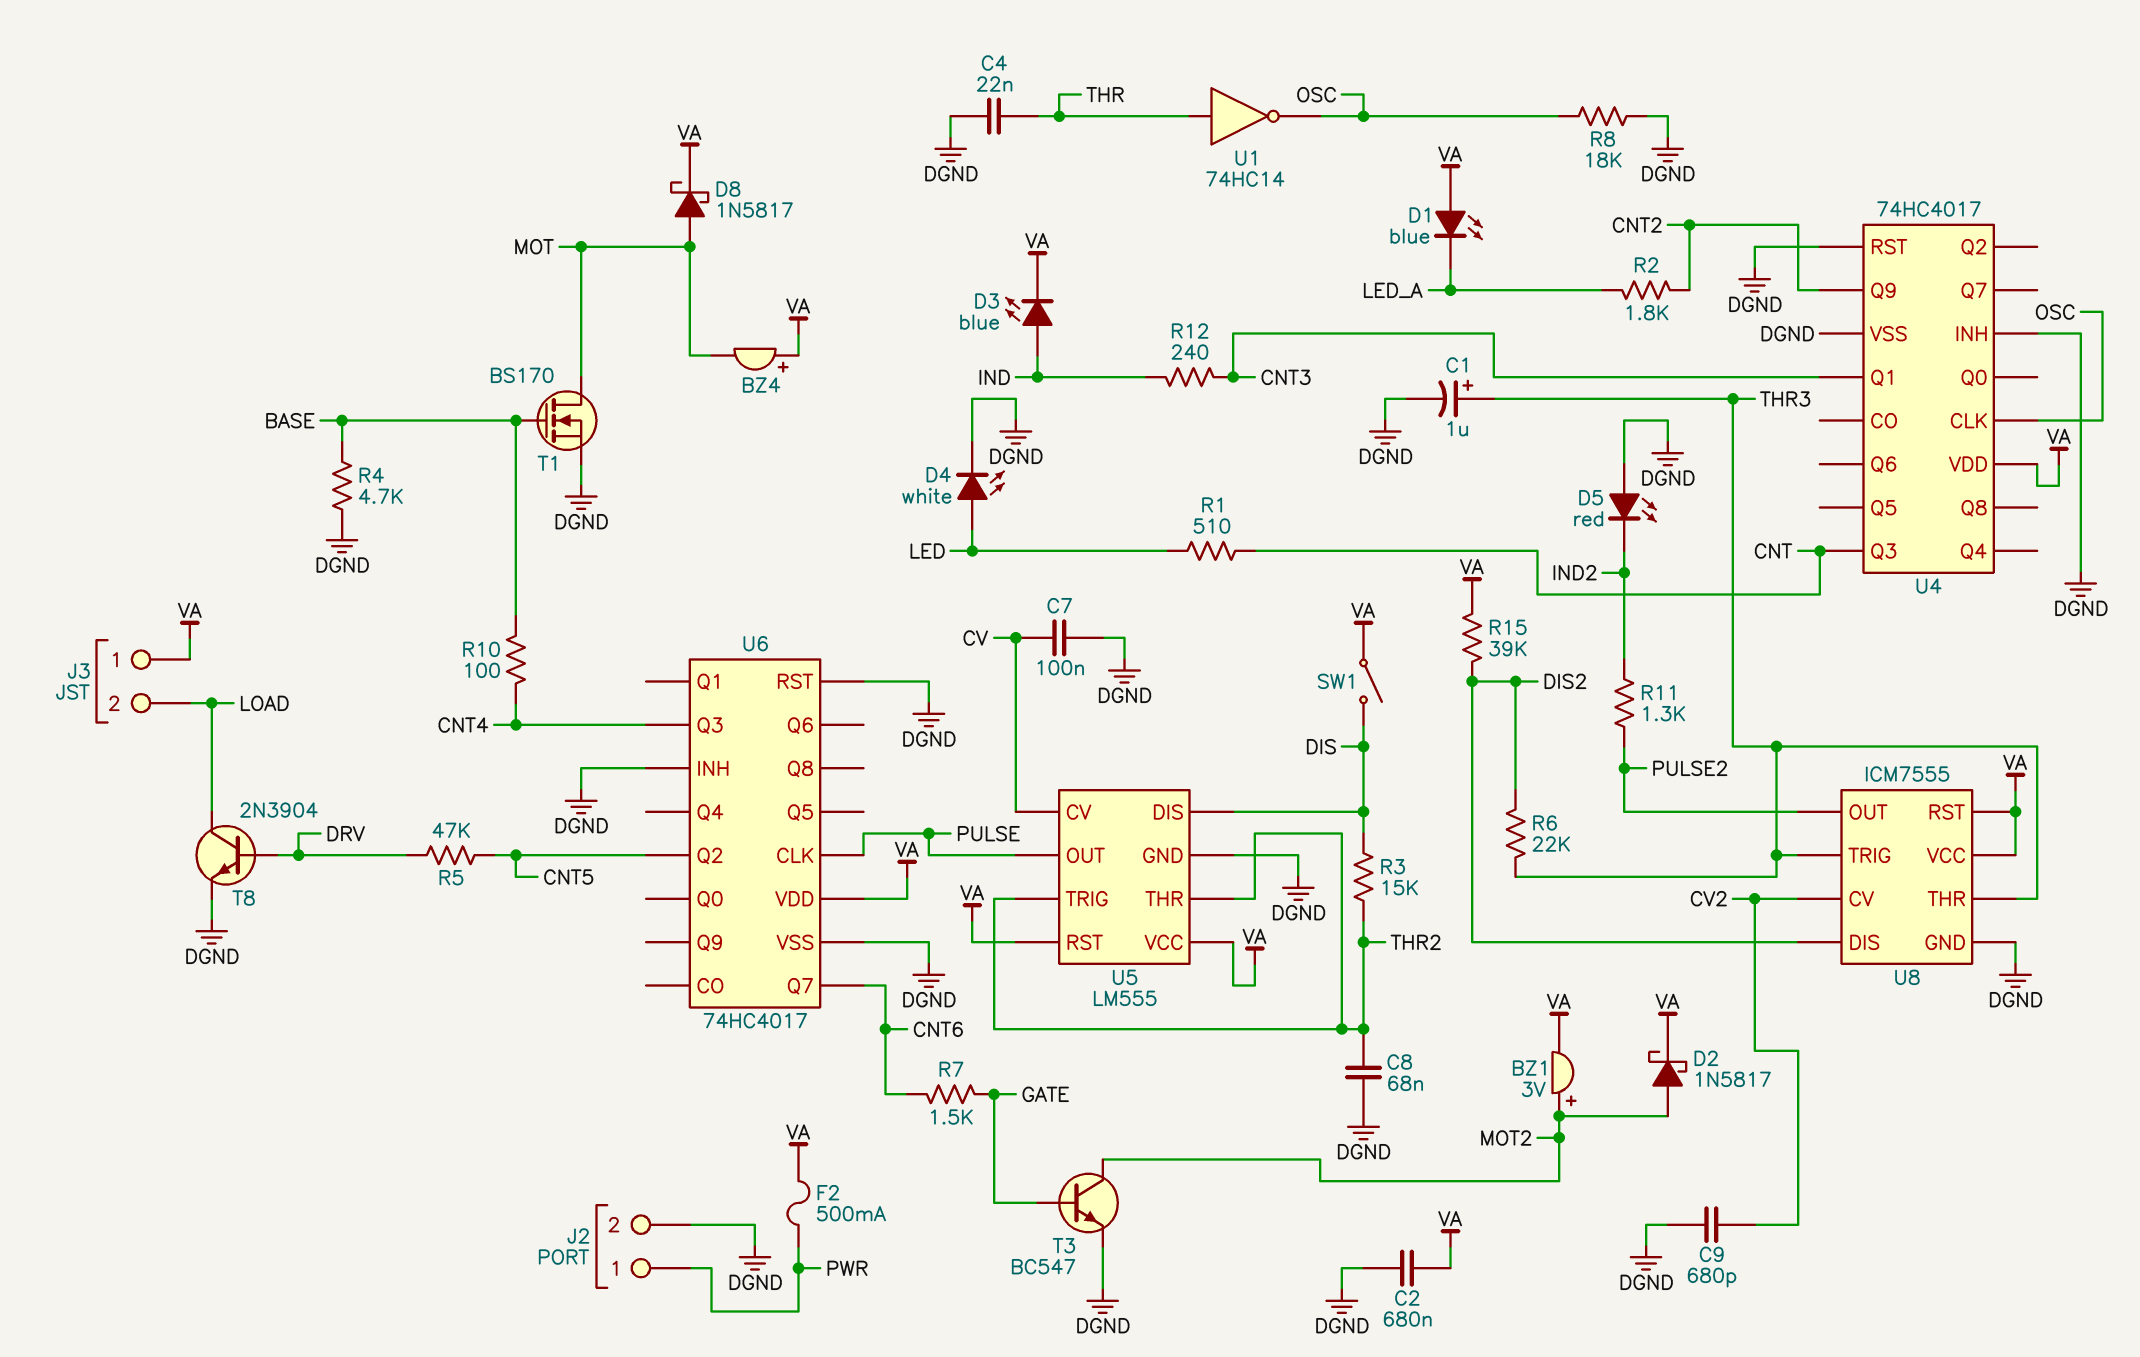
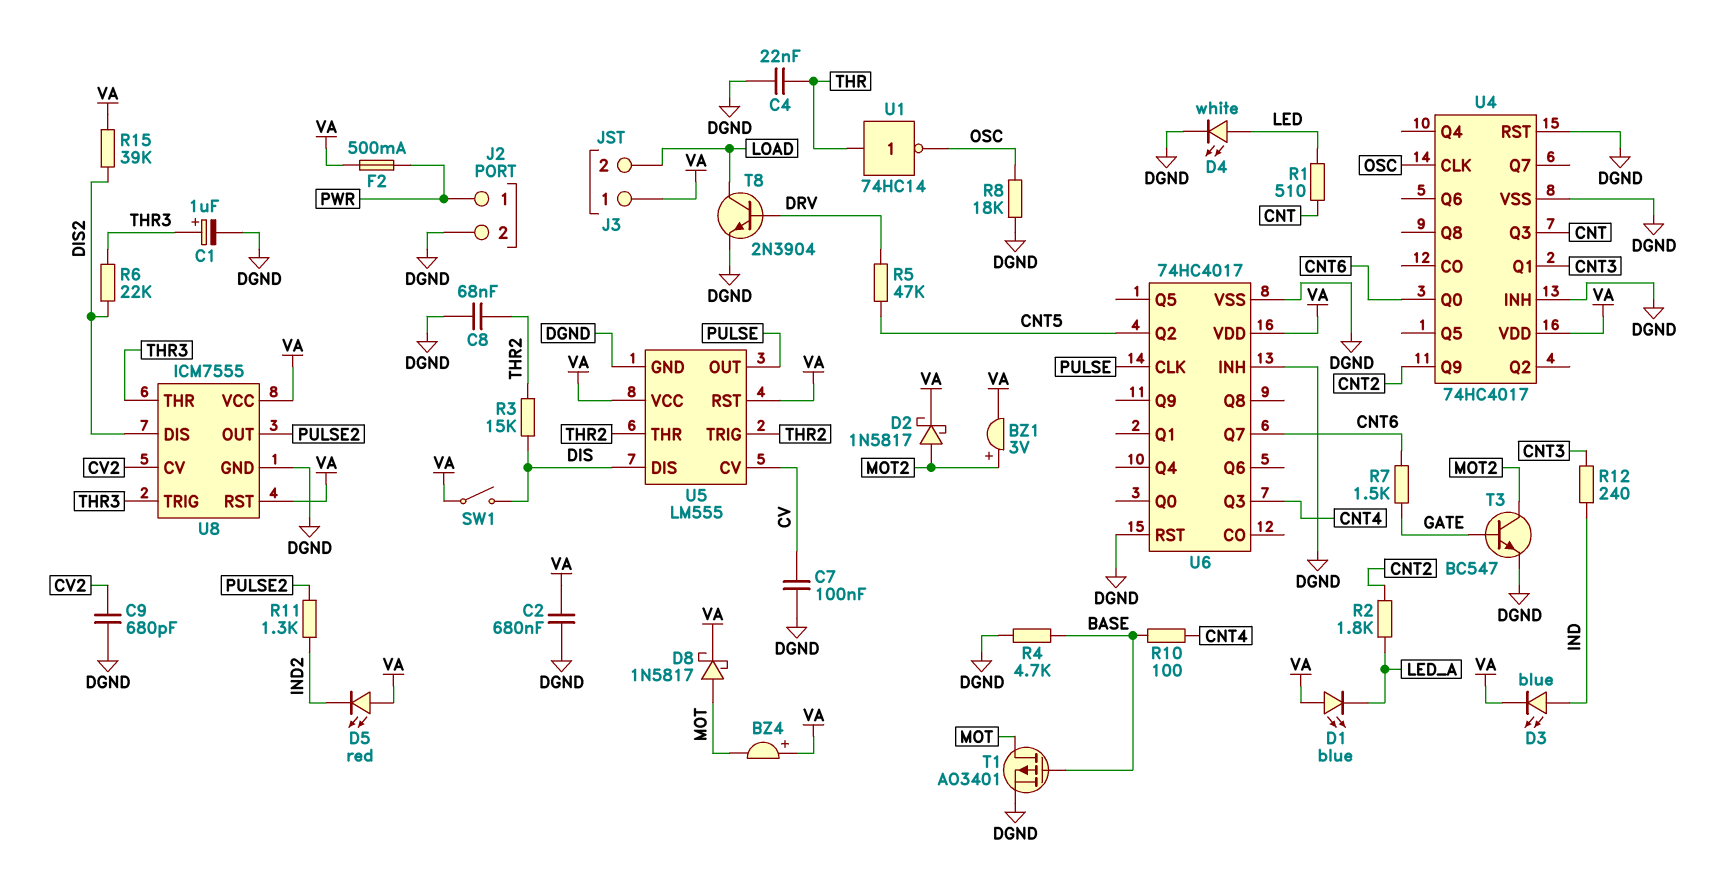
D5: LED red (A DGND, K IND2) -> LED red (A VA, K IND2)
T1: NMOS BS170 (G BASE, D MOT, S DGND) -> PMOS AO3401 (G BASE, D MOT, S DGND)
U4 pin Q0: none -> CNT6

